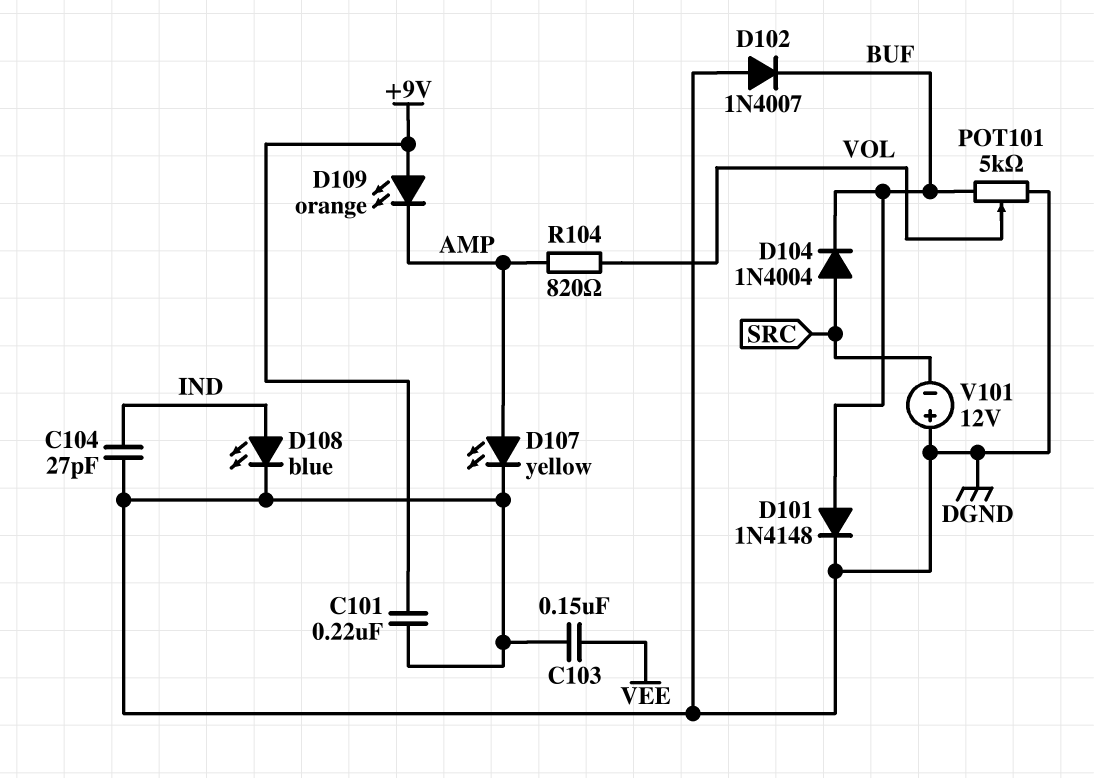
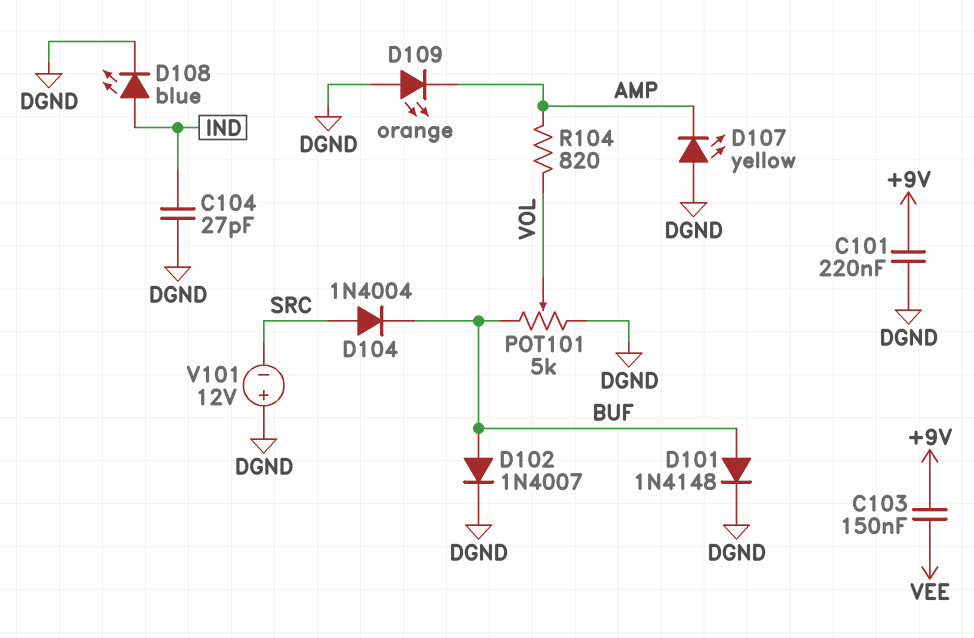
C103: 150nF (DGND, VEE) -> 150nF (+9V, VEE)
D102: diode 1N4007 (A DGND, K BUF) -> diode 1N4007 (A BUF, K DGND)
D107: LED yellow (A AMP, K DGND) -> LED yellow (A DGND, K AMP)
D109: LED orange (A +9V, K AMP) -> LED orange (A DGND, K AMP)

